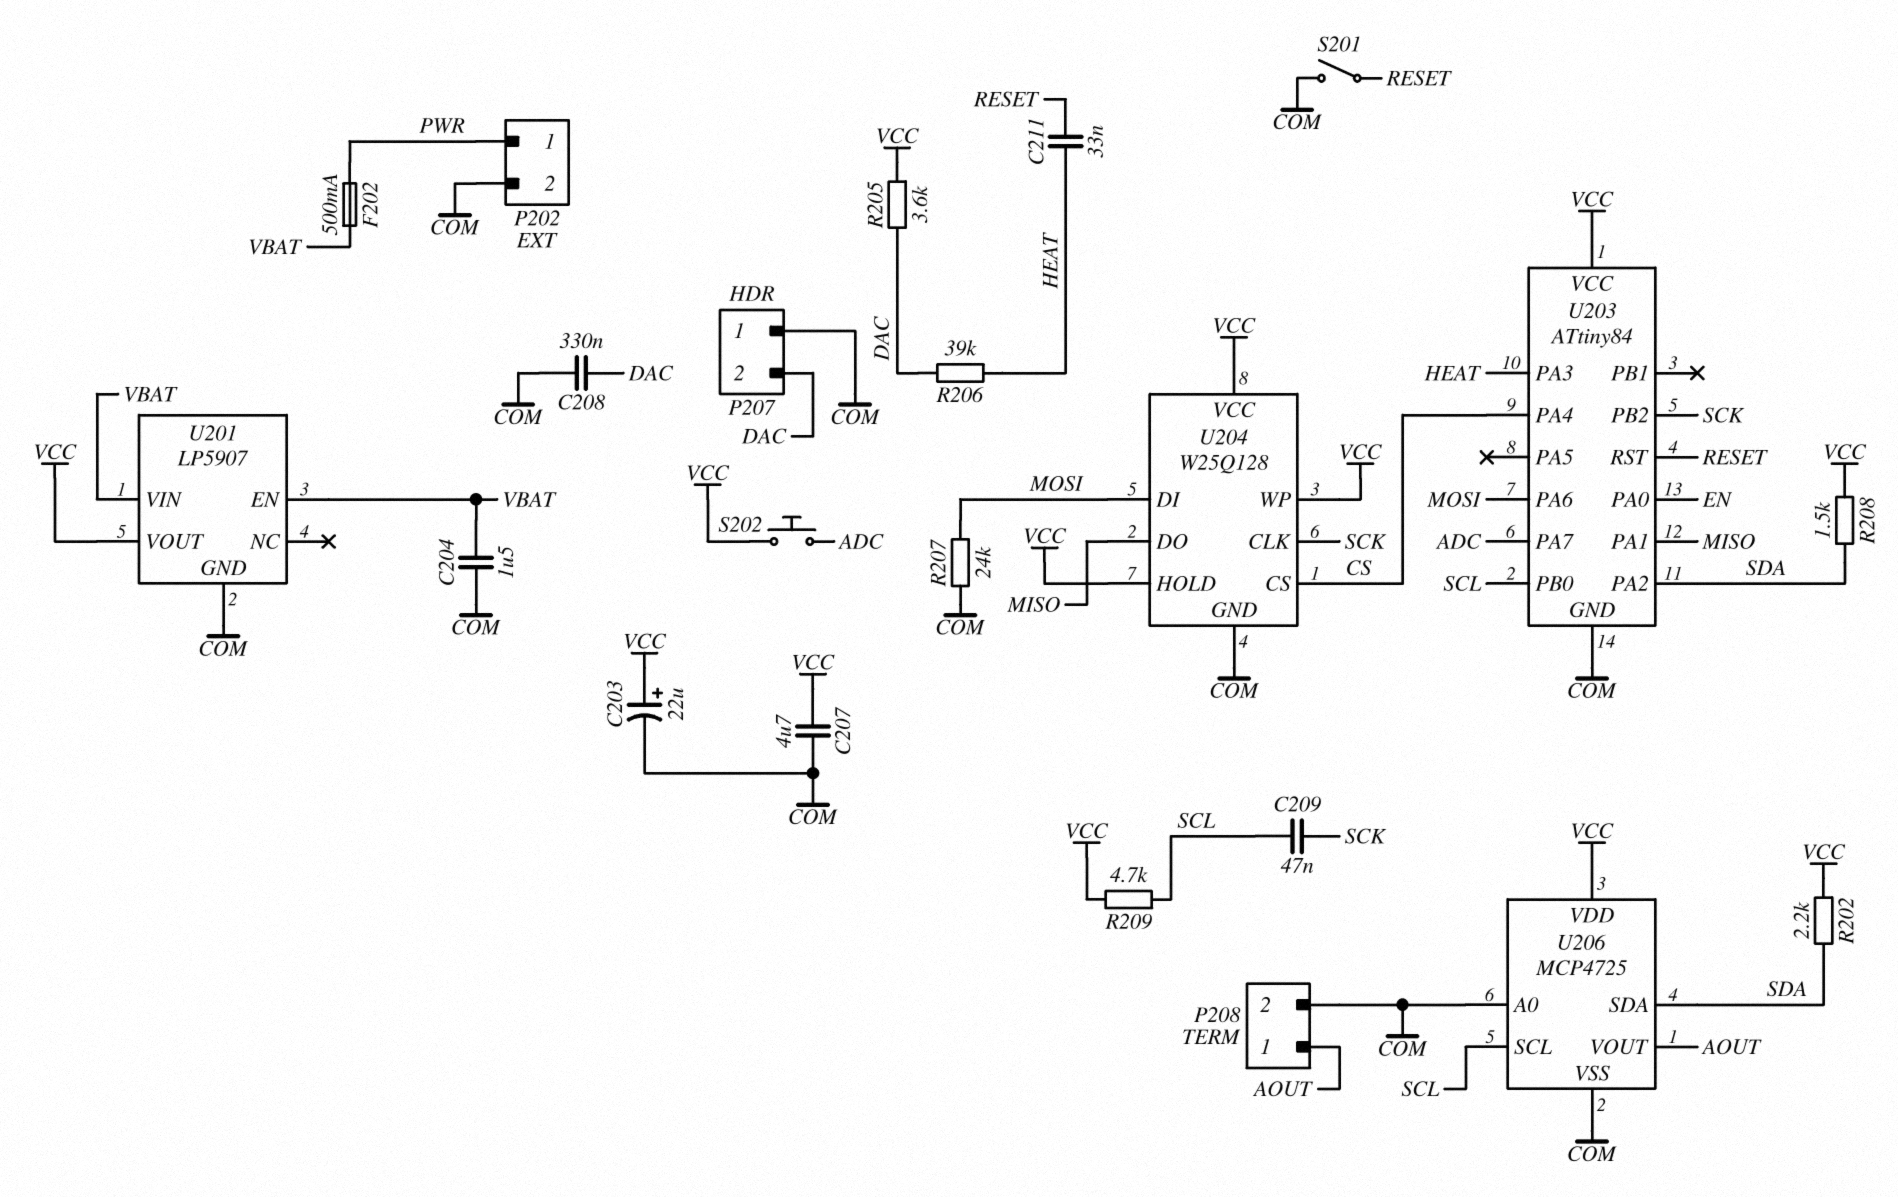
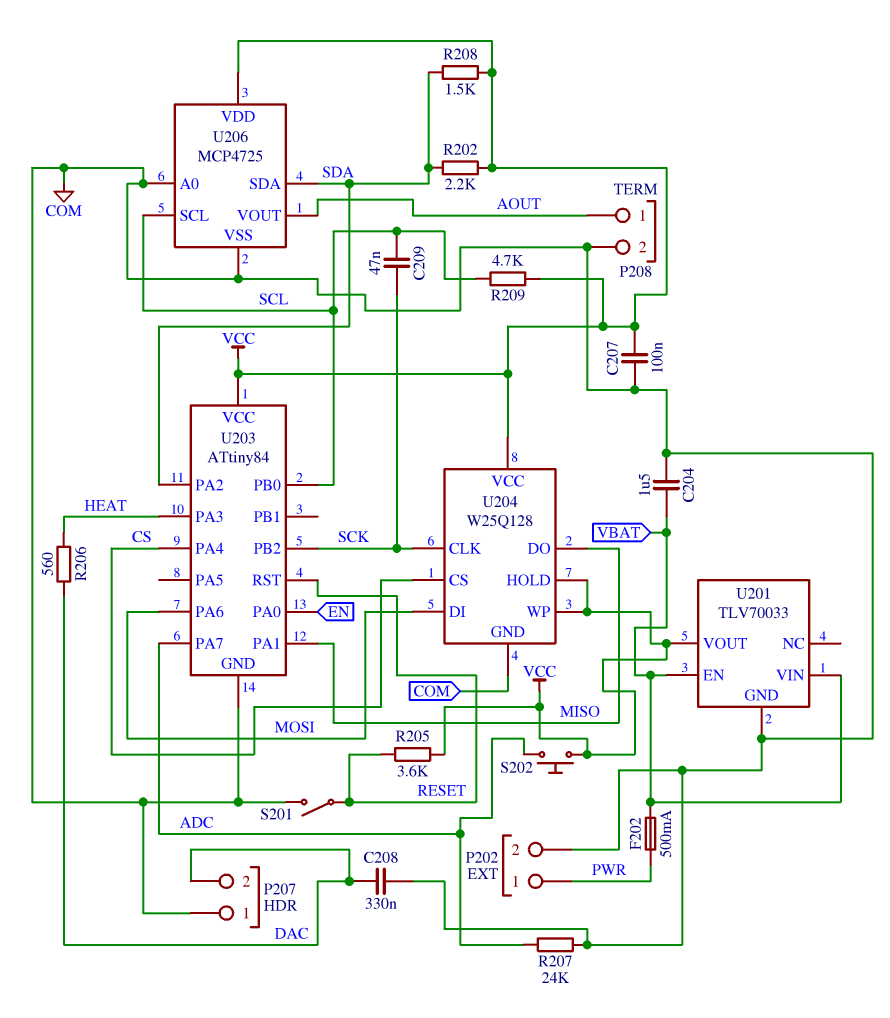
C203: 22uF (plus VCC, minus COM) -> none
C207: 4.7uF (COM, VCC) -> 100nF (COM, VCC)
C211: 33nF (HEAT, RESET) -> none
R205: 3.6k (DAC, VCC) -> 3.6k (RESET, VCC)
R206: 39k (DAC, HEAT) -> 560 (DAC, HEAT)
R207: 24k (COM, MOSI) -> 24k (ADC, COM)
U201: LP5907 -> TLV70033

